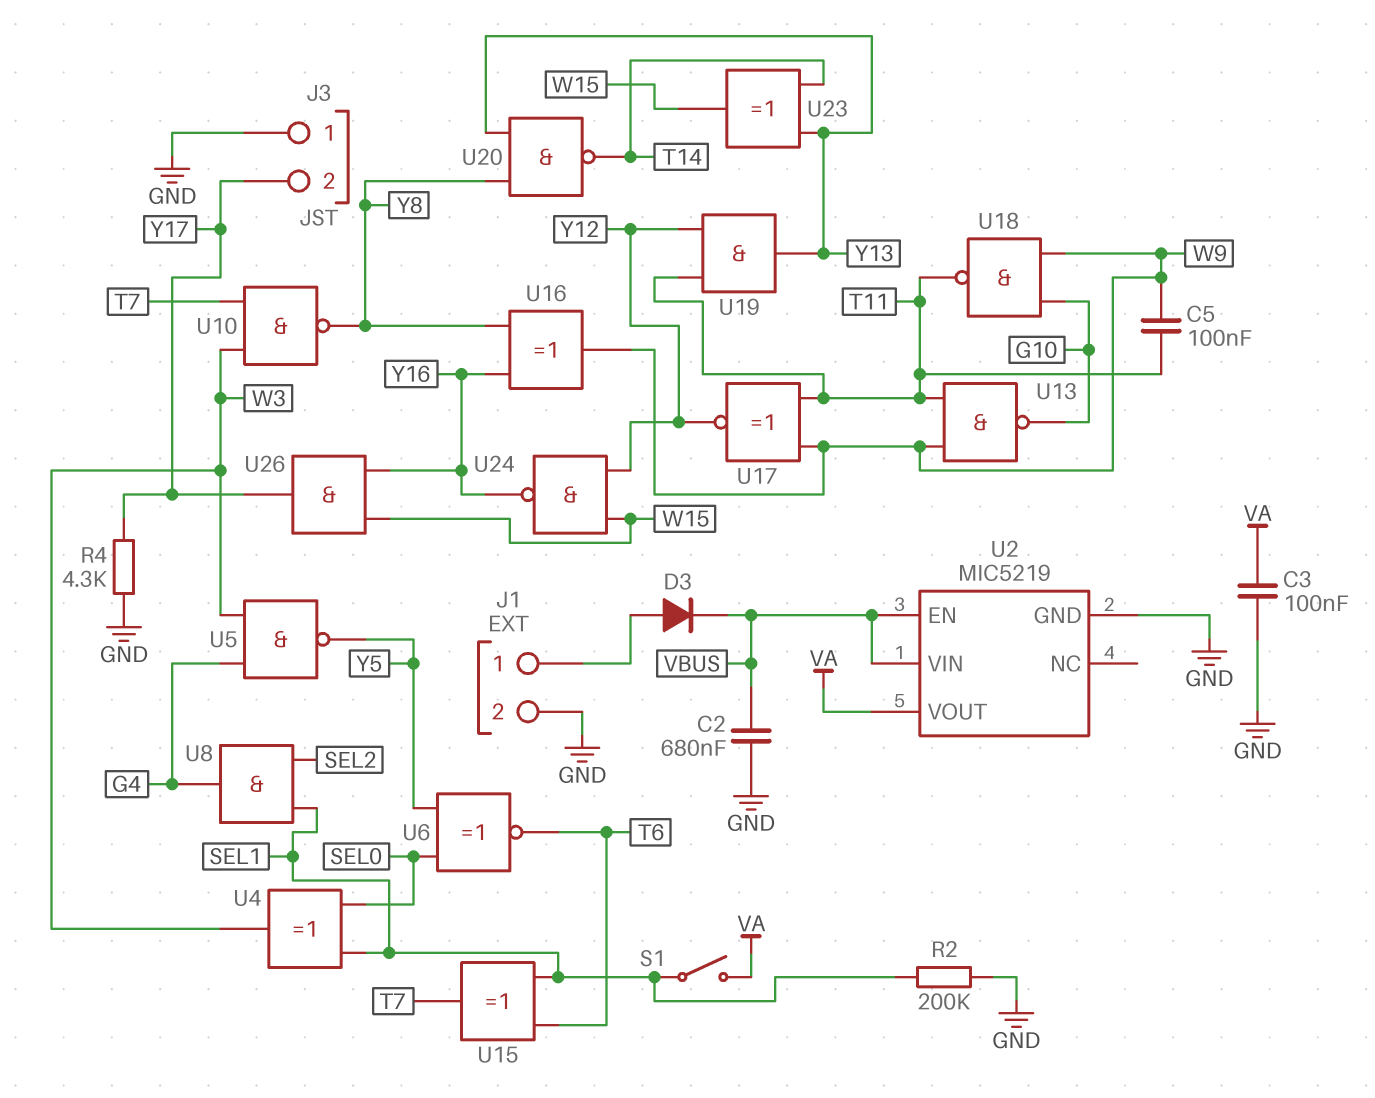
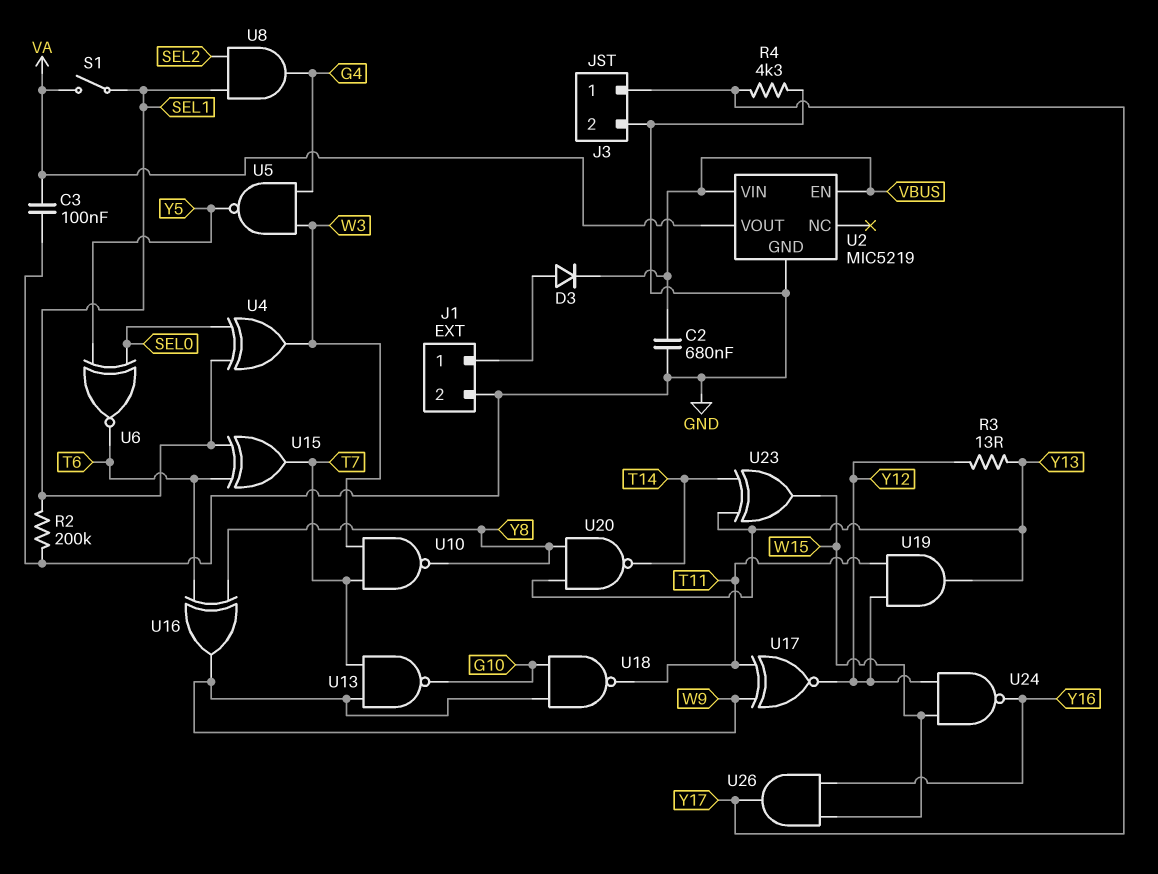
C5: 100nF (T11, W9) -> none
J3 pin 1: GND -> Y17
J3 pin 2: Y17 -> GND
R3: none -> 13 (Y12, Y13)
U13: NAND (in T11, in W9, out G10) -> NAND (in T7, in W9, out G10)
U16: XOR (in Y8, in Y16, out W9) -> XOR (in T6, in Y8, out W9)

